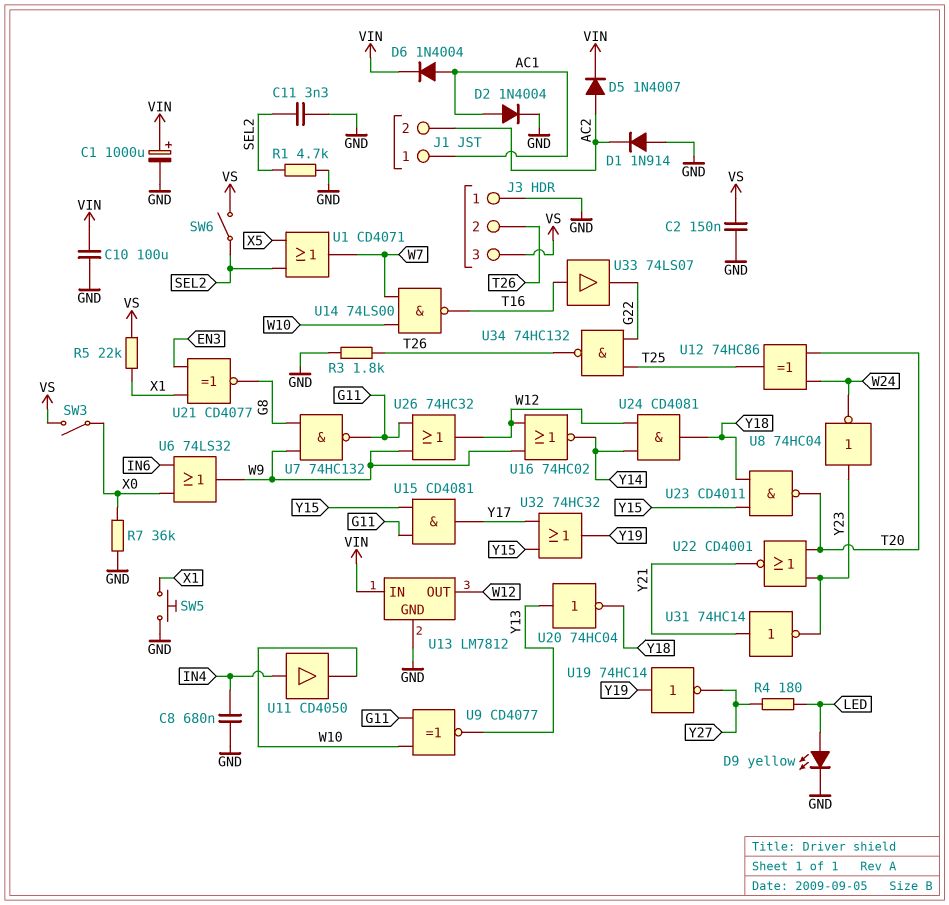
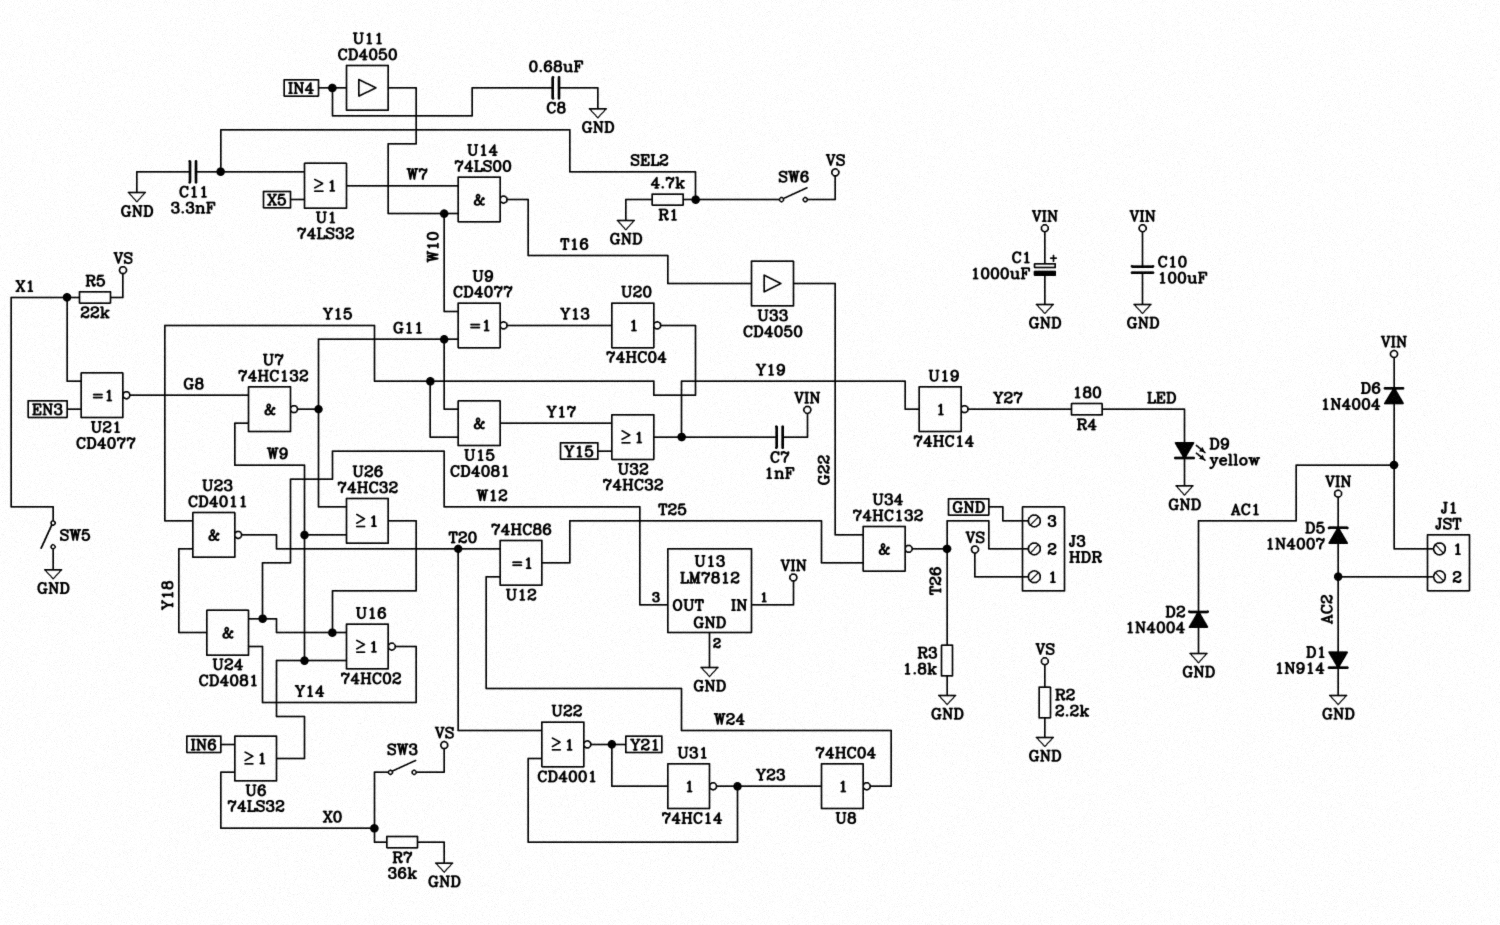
C2: 150nF (GND, VS) -> none
C7: none -> 1nF (VIN, Y19)
D1: diode 1N914 (A GND, K AC2) -> diode 1N914 (A AC2, K GND)
D2: diode 1N4004 (A AC1, K GND) -> diode 1N4004 (A GND, K AC1)
J3 pin 1: GND -> VS
J3 pin 3: VS -> GND
R2: none -> 2.2k (GND, VS)
SW5: button (GND, X1) -> switch (GND, X1)
U1: OR CD4071 (in SEL2, in X5, out W7) -> OR 74LS32 (in SEL2, in X5, out W7)
U20: NOT 74HC04 (in Y13, out Y18) -> NOT 74HC04 (in Y13, out Y15)
U33: buffer 74LS07 (in T16, out G22) -> buffer CD4050 (in T16, out G22)

